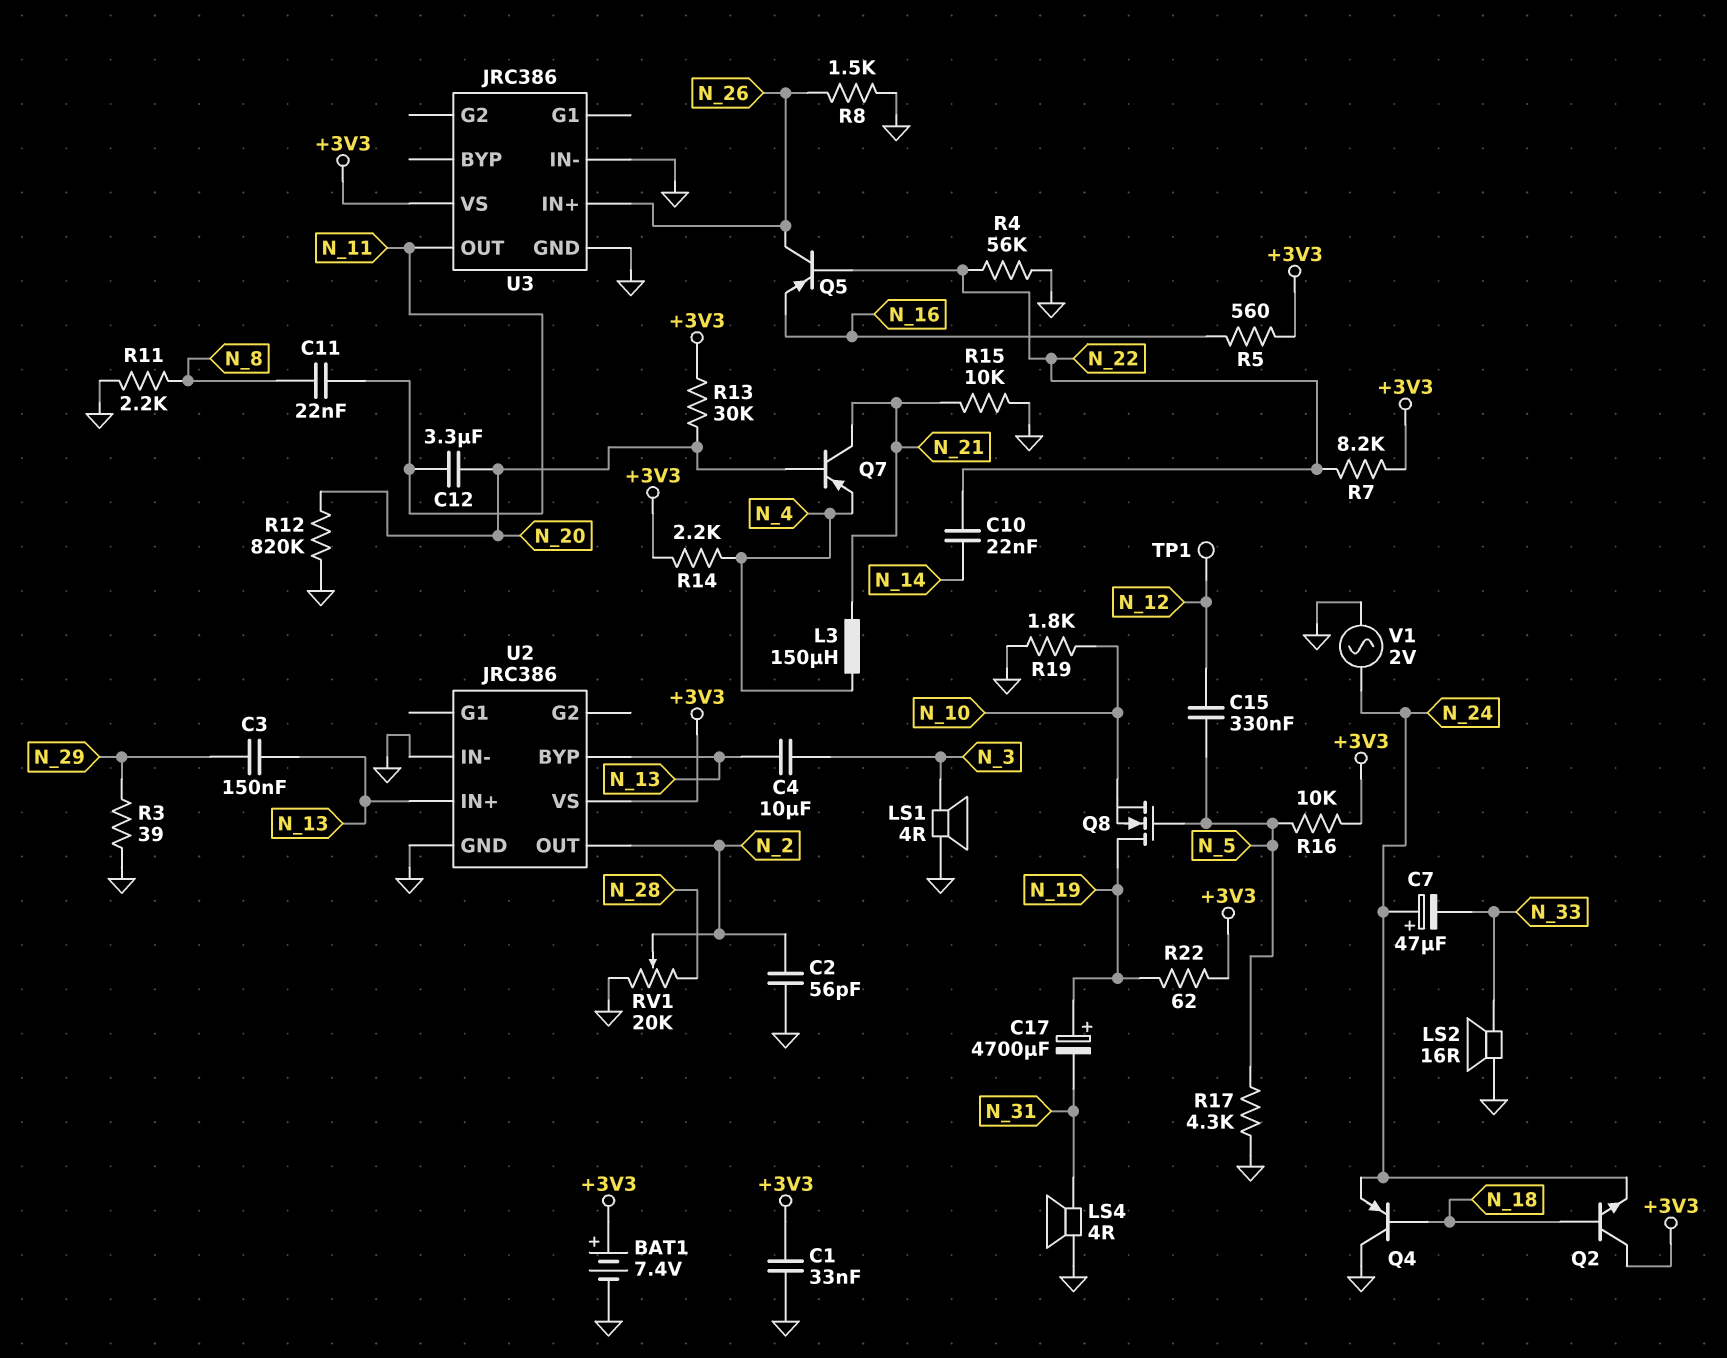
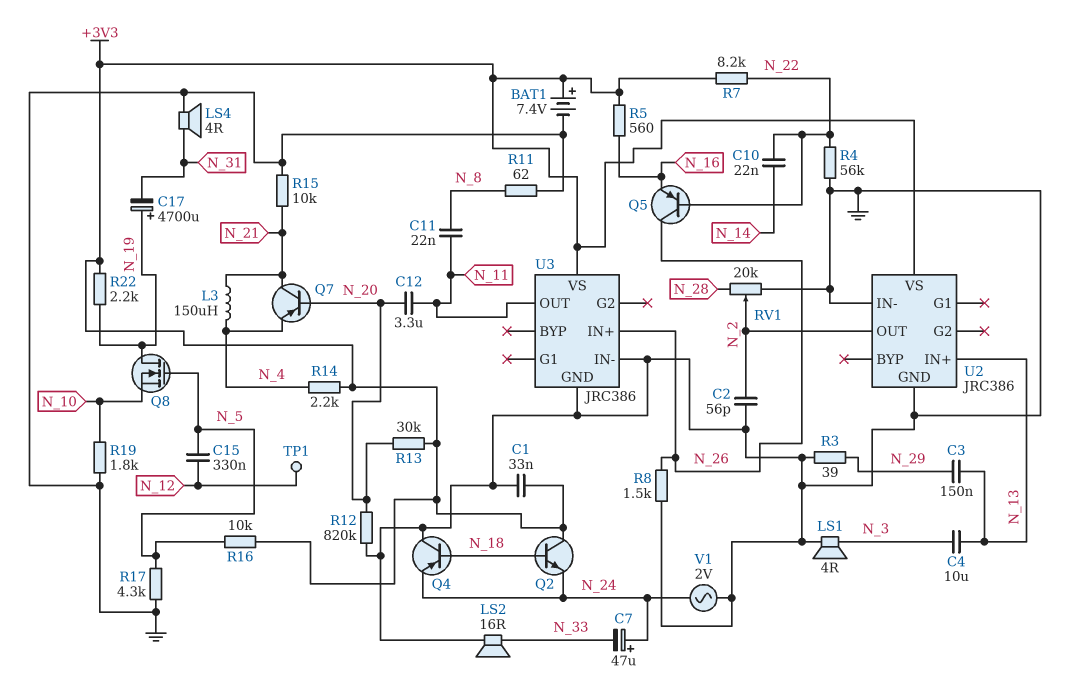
R11: 2.2k (GND, N_8) -> 62 (GND, N_8)
R22: 62 (+3V3, N_19) -> 2.2k (+3V3, N_19)
U2 pin BYP: N_13 -> none

